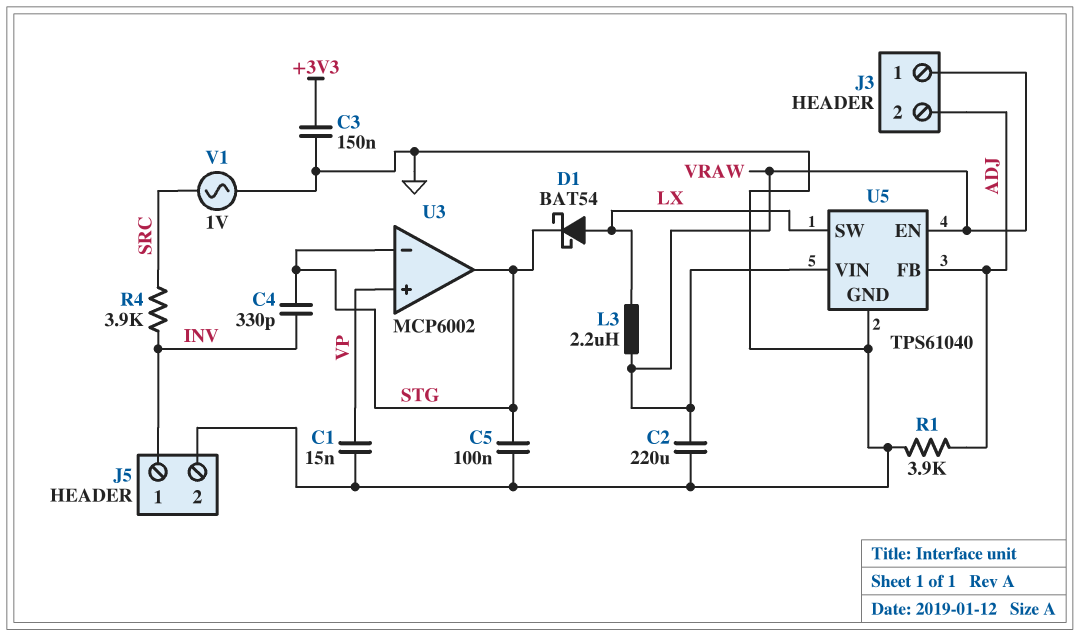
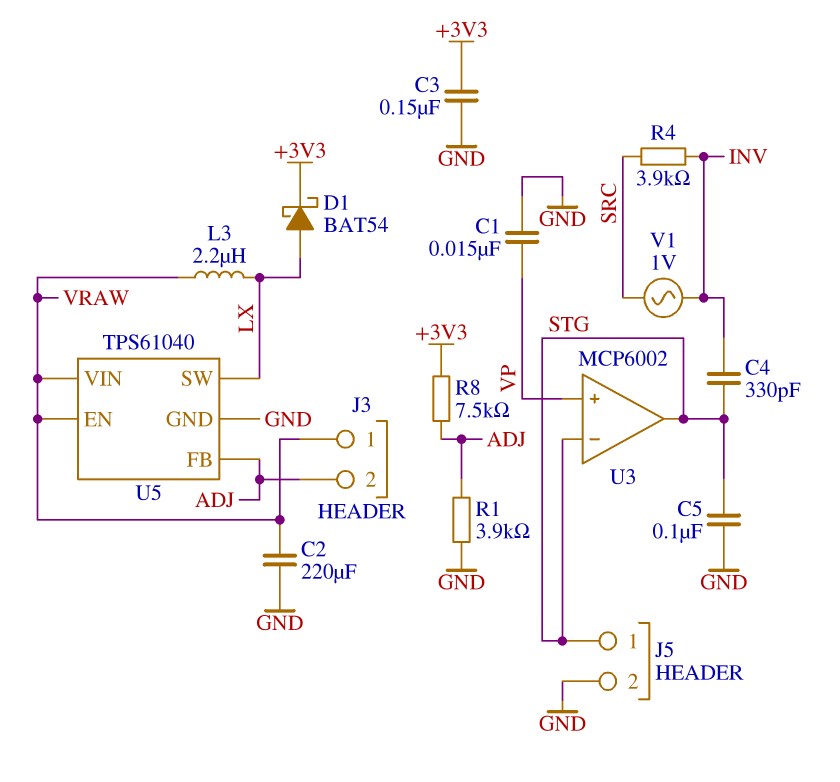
D1: schottky BAT54 (A LX, K STG) -> schottky BAT54 (A LX, K +3V3)
J5 pin 1: INV -> STG
R8: none -> 7.5k (+3V3, ADJ)
V1: AC 1V (GND, SRC) -> AC 1V (INV, SRC)

